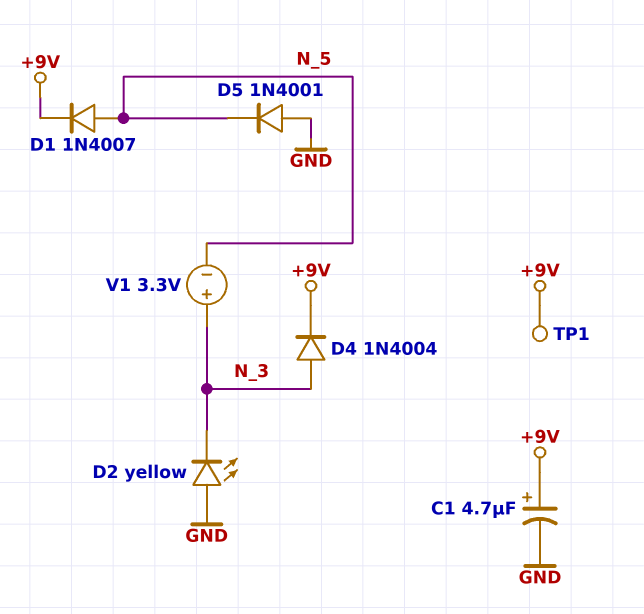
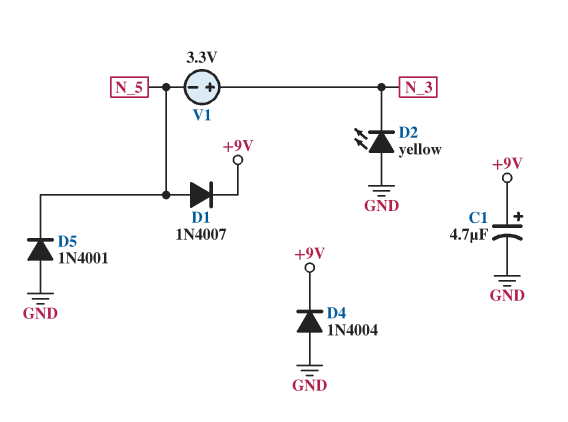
D4: diode 1N4004 (A N_3, K +9V) -> diode 1N4004 (A GND, K +9V)
TP1: test point (+9V) -> none

